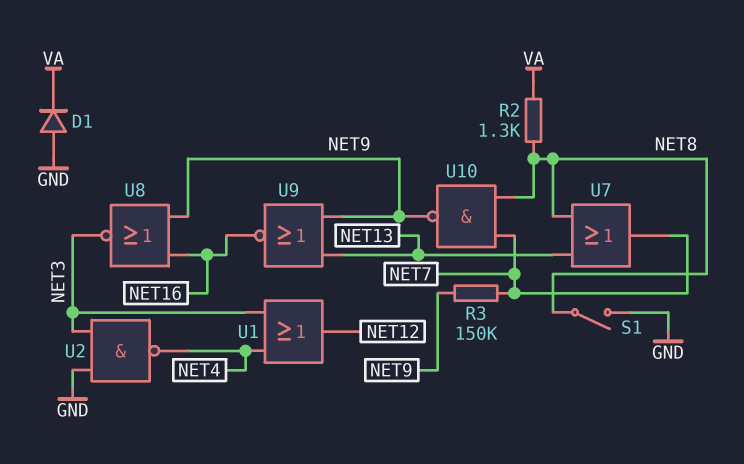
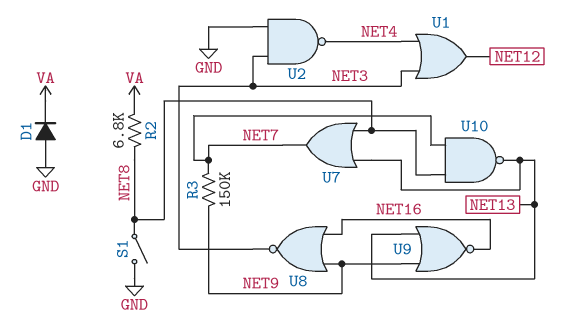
R2: 1.3k (NET8, VA) -> 6.8k (NET8, VA)
U10: NAND (in NET7, in NET8, out NET9) -> NAND (in NET7, in NET8, out NET13)

